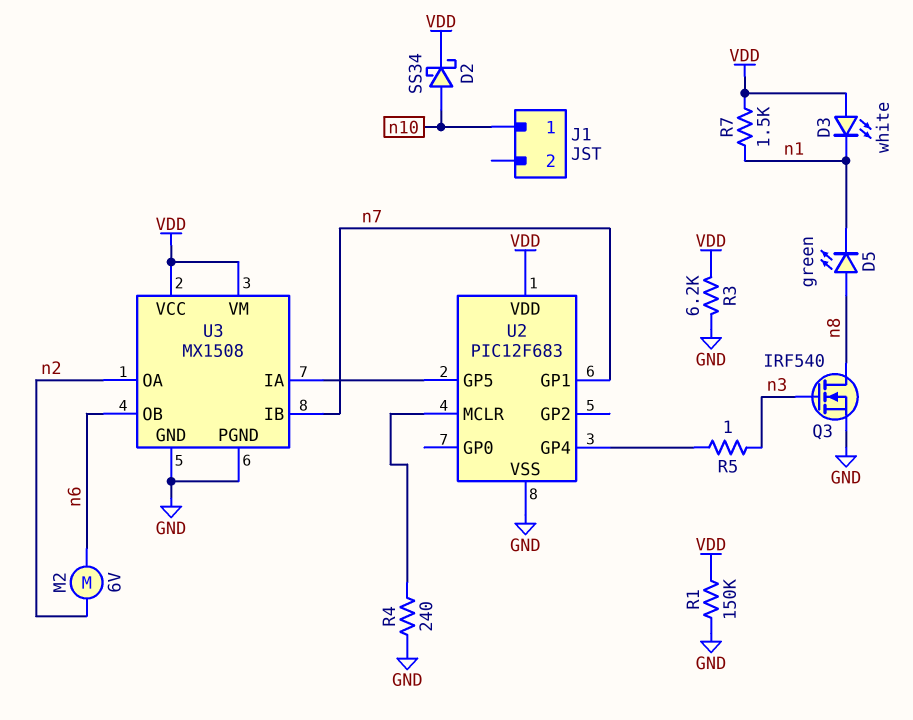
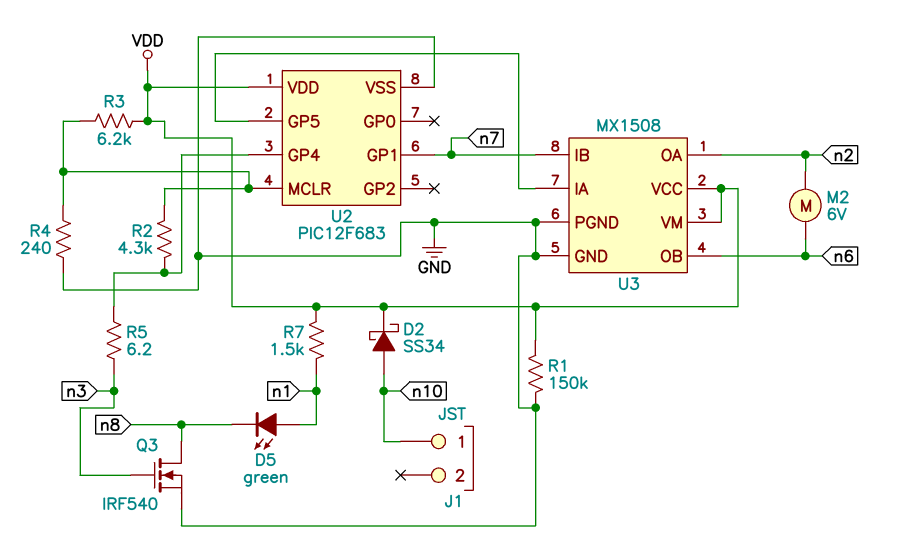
D3: LED white (A VDD, K n1) -> none
D5: LED green (A n8, K n1) -> LED green (A n1, K n8)
R2: none -> 4.3k (U2/GP4, U2/MCLR)
R3: 6.2k (GND, VDD) -> 6.2k (U2/MCLR, VDD)
R5: 1 (U2/GP4, n3) -> 6.2 (U2/GP4, n3)

